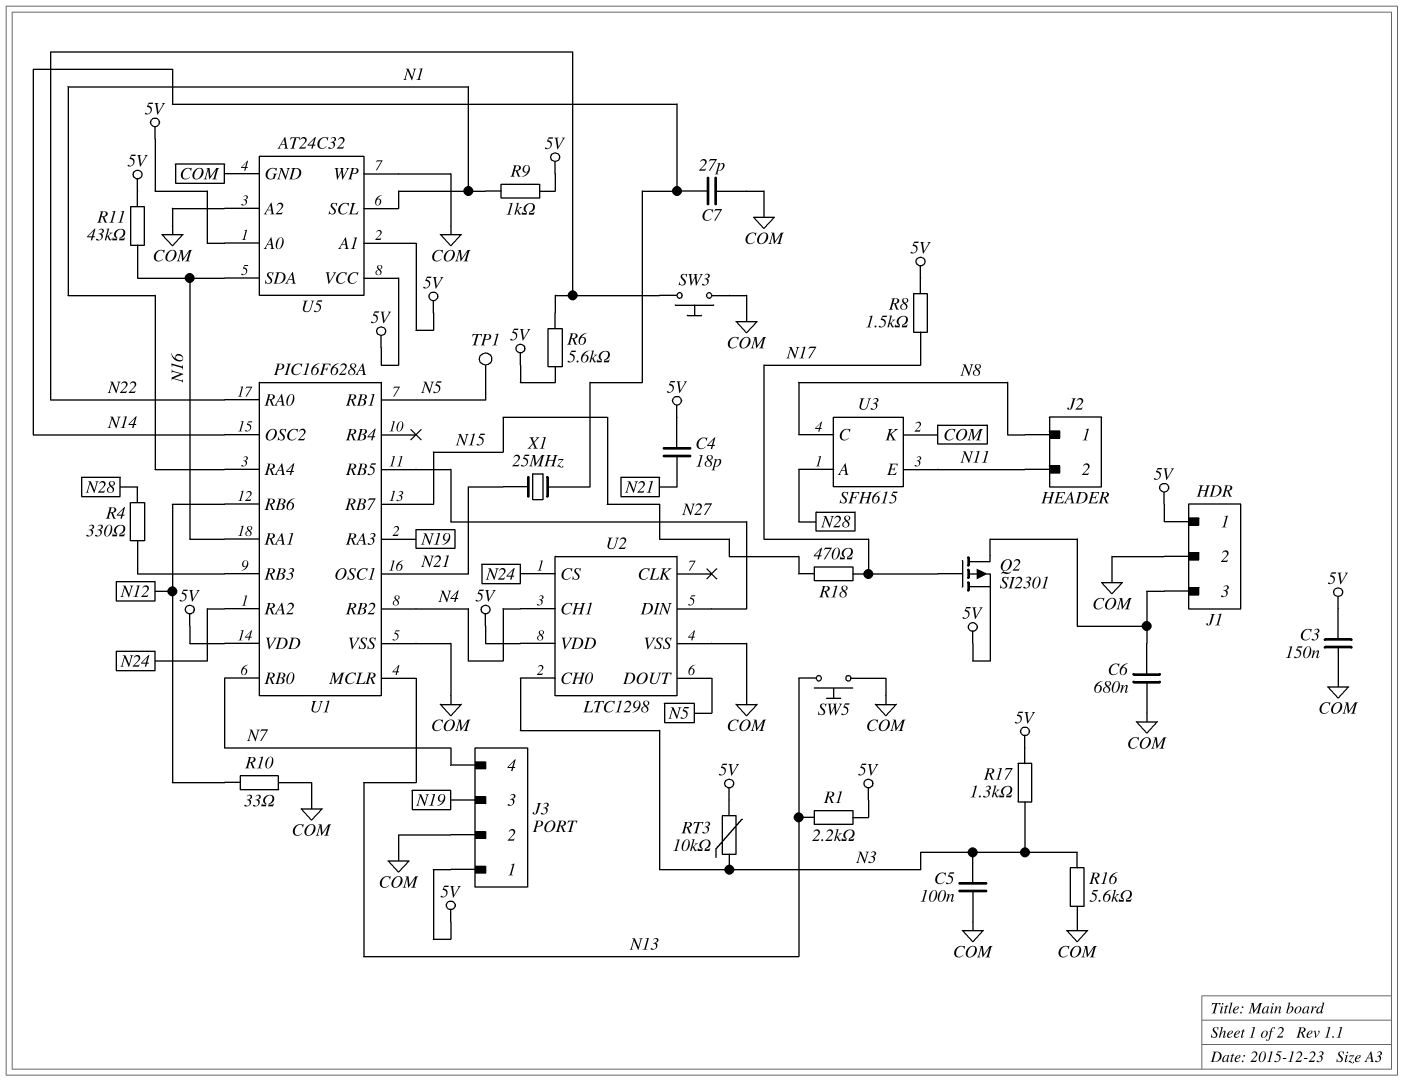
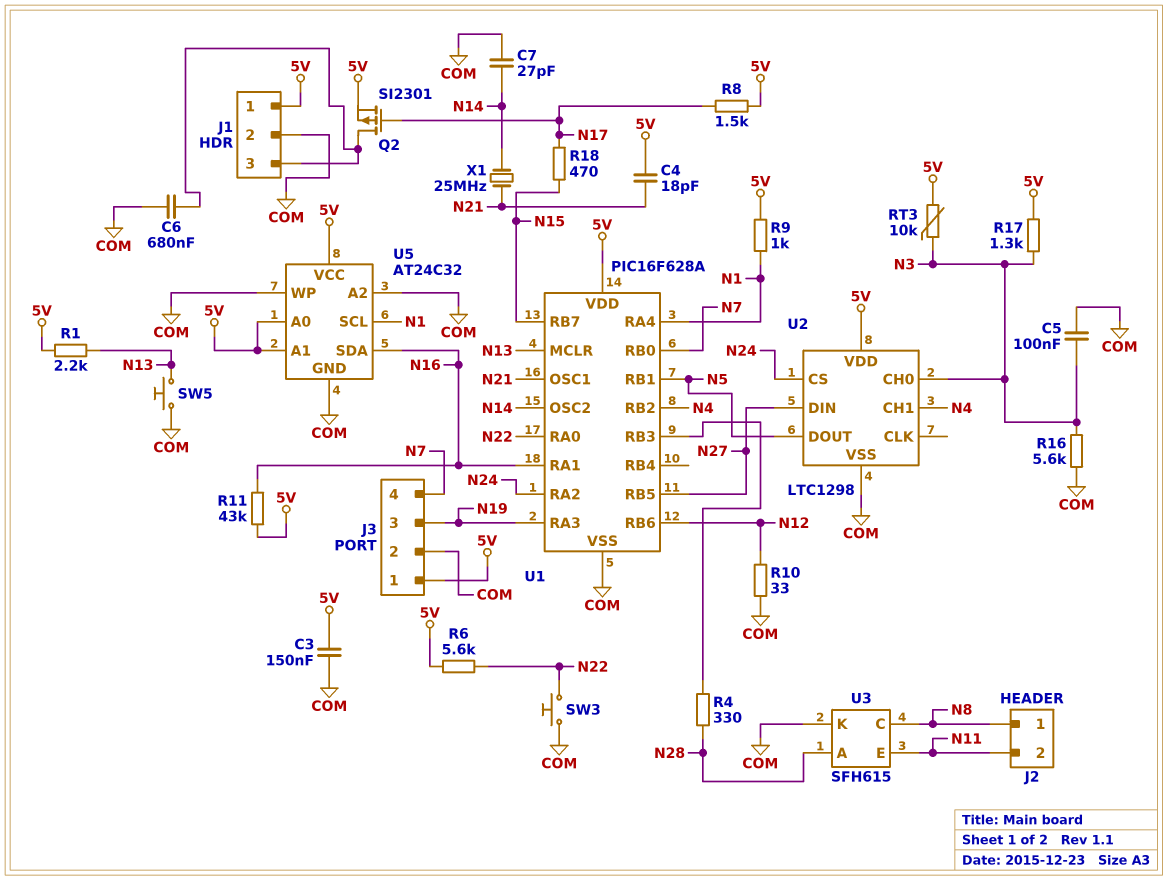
TP1: test point (N5) -> none

